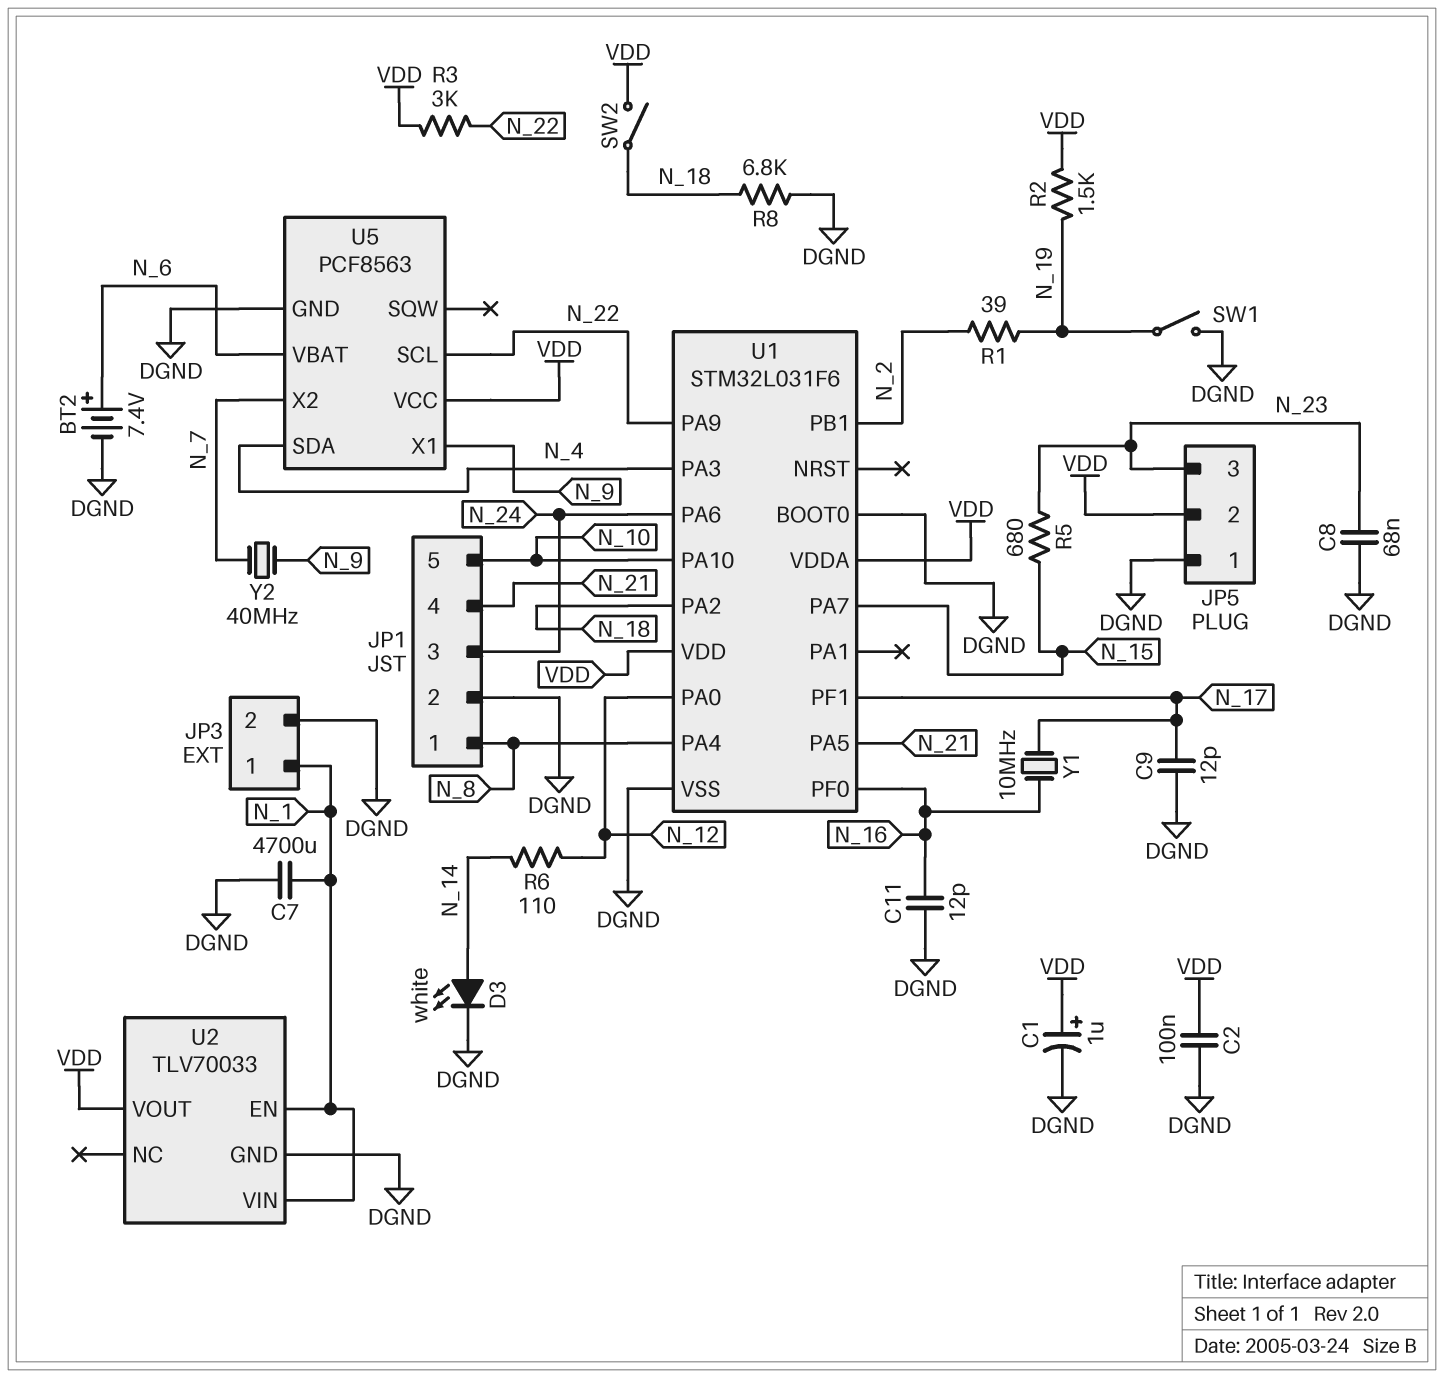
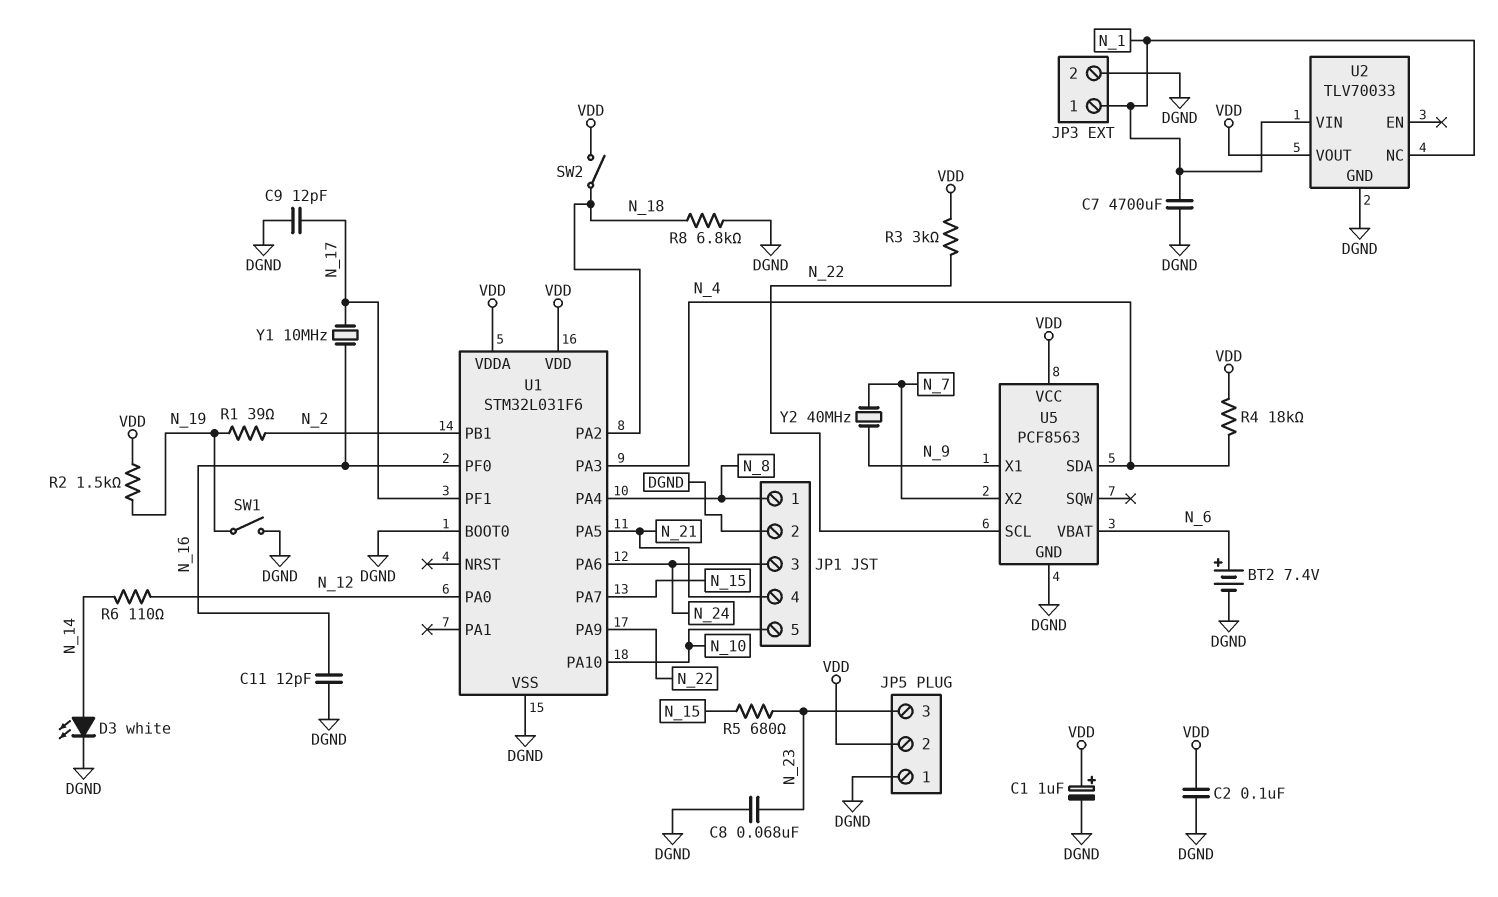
R4: none -> 18k (N_4, VDD)
U2 pin EN: N_1 -> none
U2 pin NC: none -> N_1

